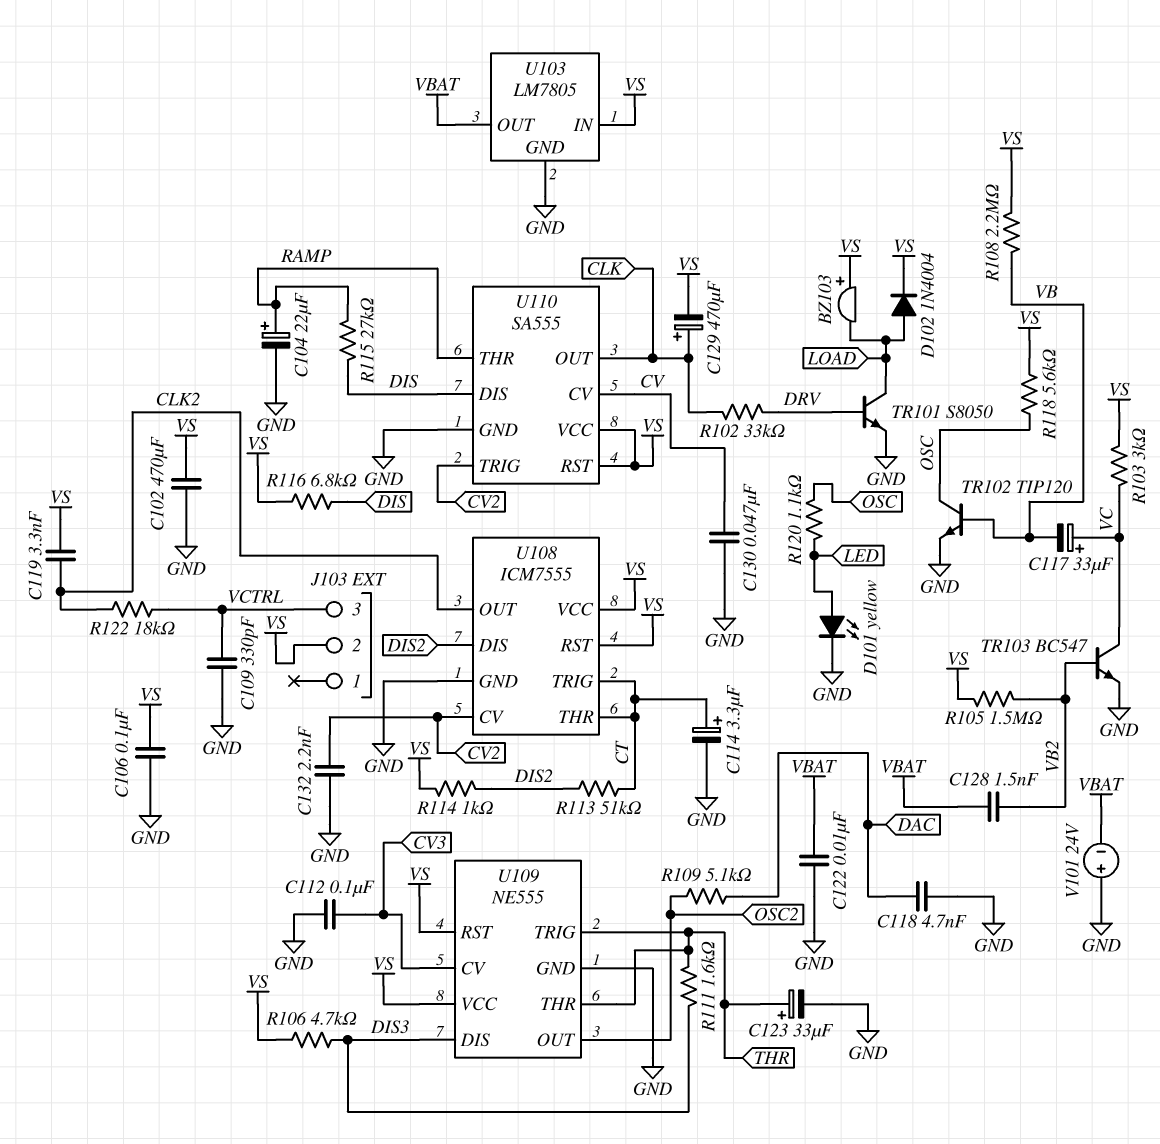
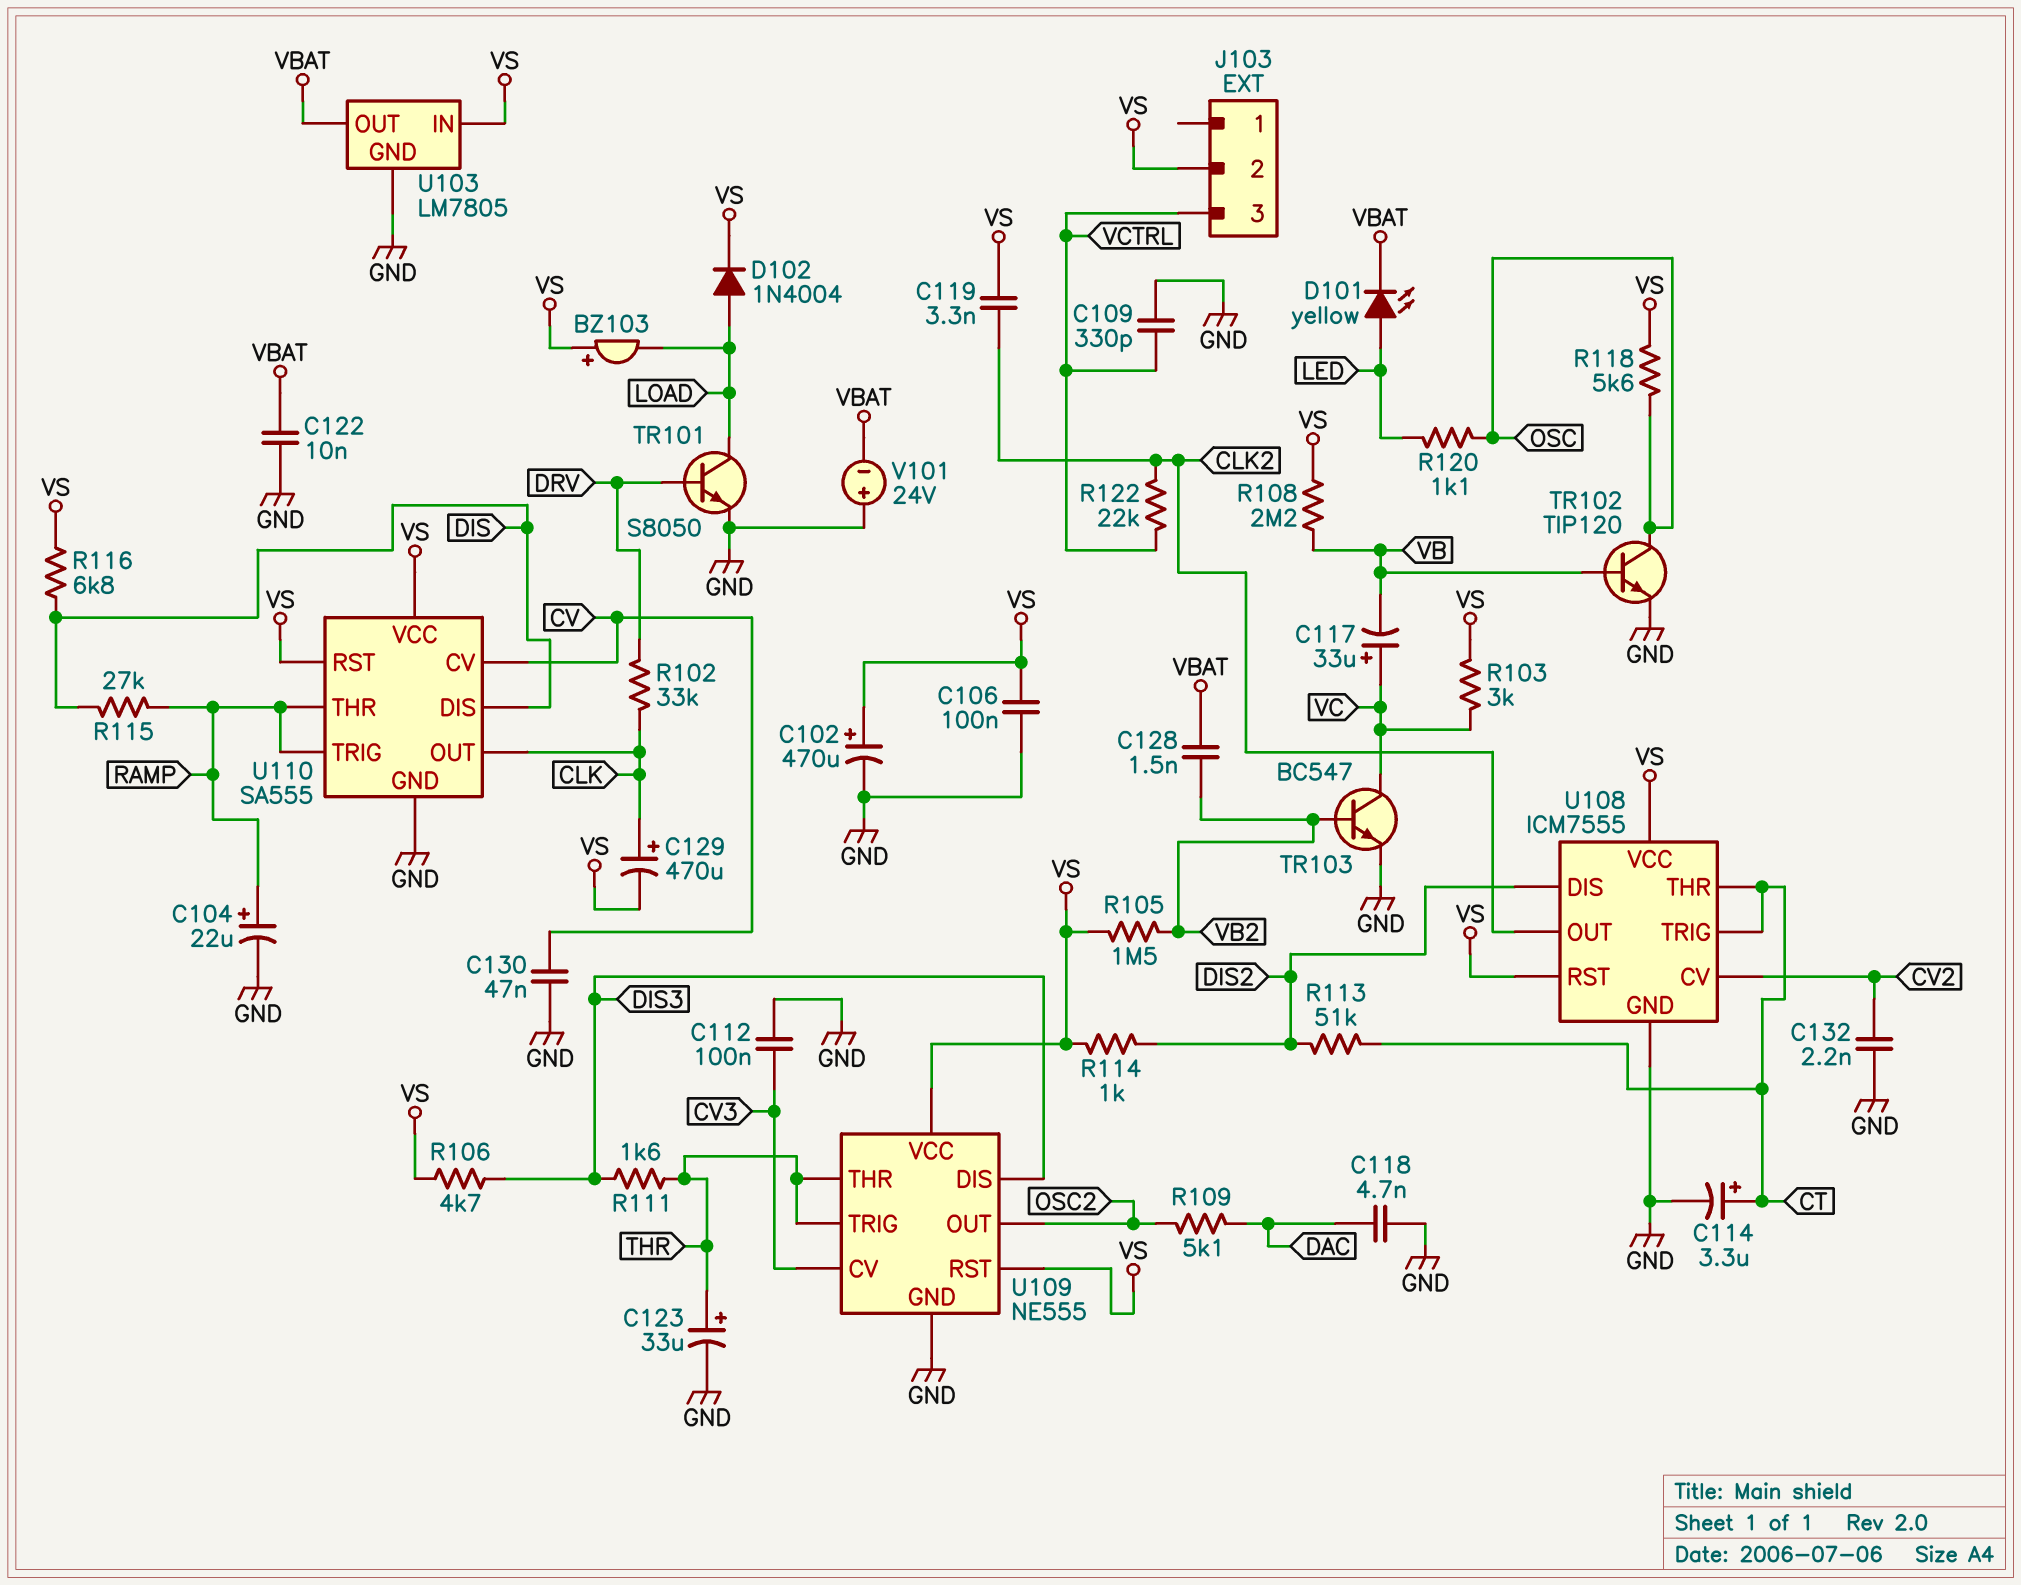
C102: 470uF (GND, VS) -> 470uF (plus VS, minus GND)
D101: LED yellow (A LED, K GND) -> LED yellow (A LED, K VBAT)
R122: 18k (CLK2, VCTRL) -> 22k (CLK2, VCTRL)
U110 pin TRIG: CV2 -> RAMP

